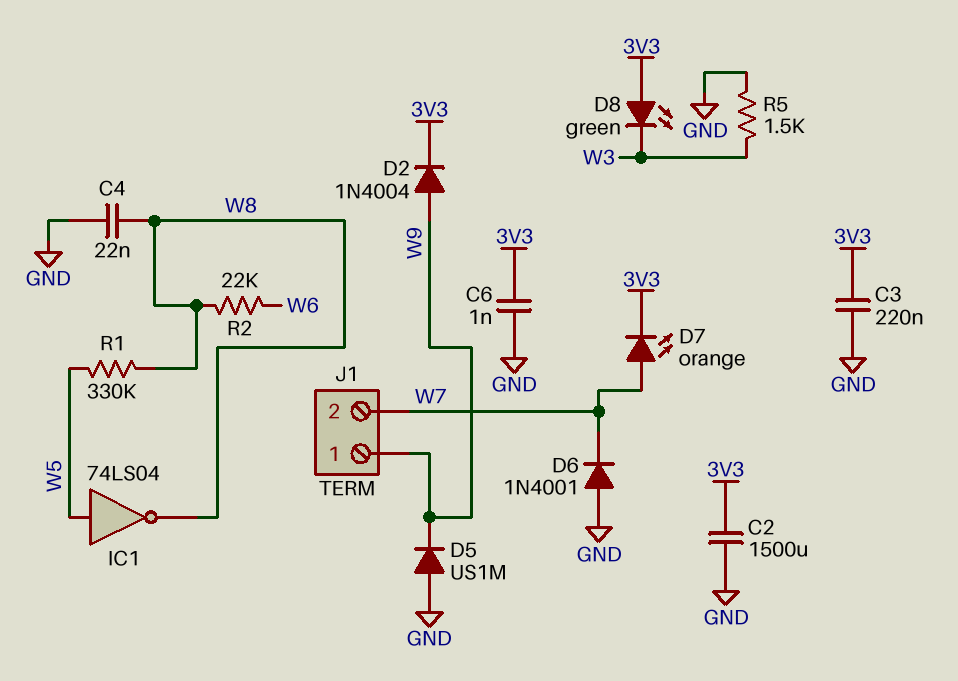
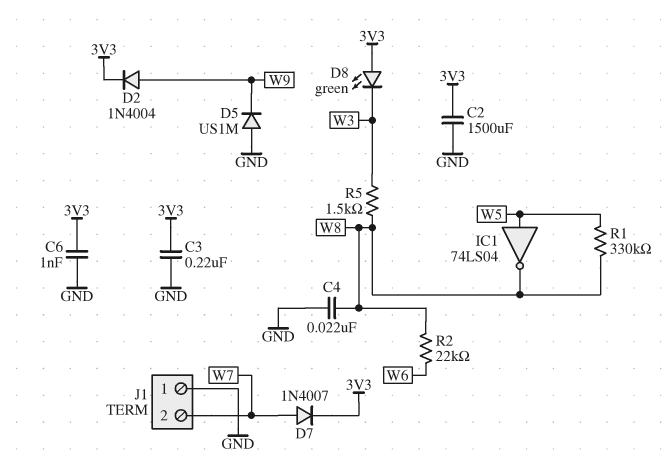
D6: diode 1N4001 (A GND, K W7) -> none
D7: LED orange (A W7, K 3V3) -> diode 1N4007 (A W7, K 3V3)
J1 pin 1: W9 -> GND
R5: 1.5k (GND, W3) -> 1.5k (W3, W8)

